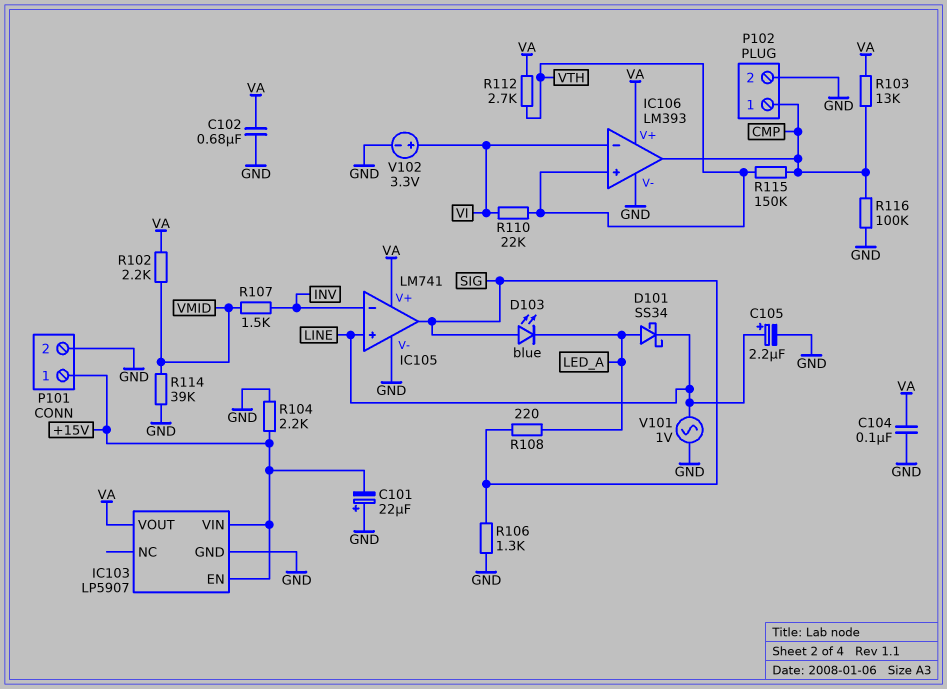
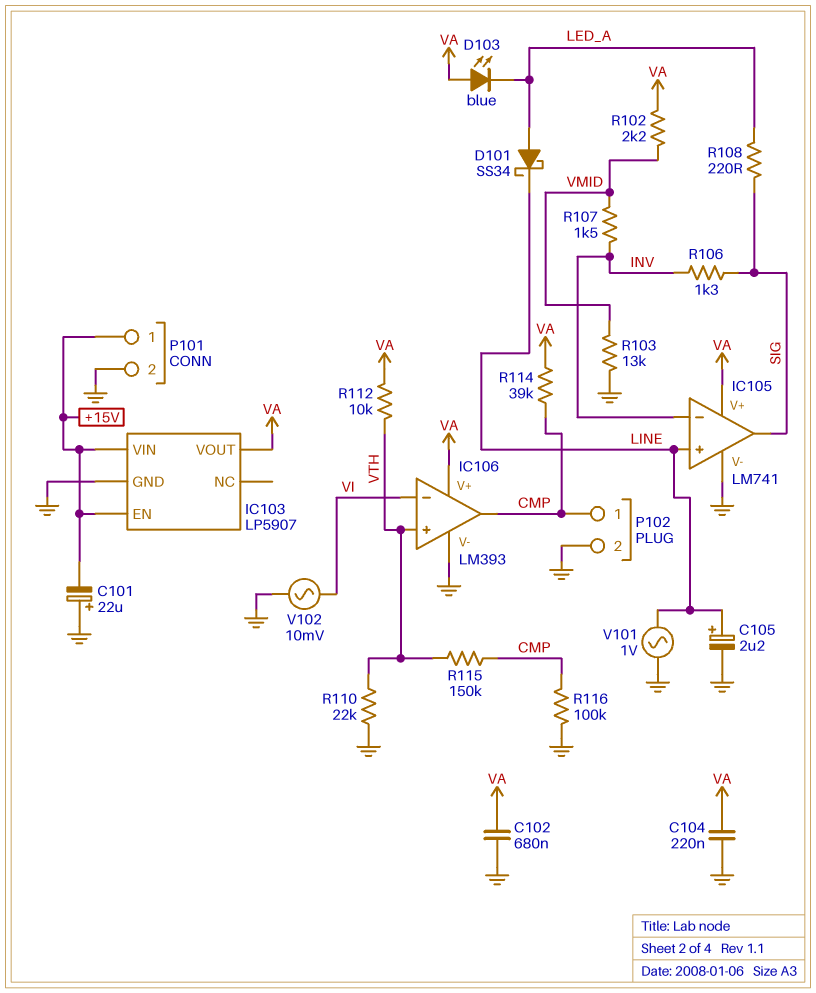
C104: 100nF (GND, VA) -> 220nF (GND, VA)
D103: LED blue (A SIG, K LED_A) -> LED blue (A VA, K LED_A)
R103: 13k (CMP, VA) -> 13k (GND, VMID)
R104: 2.2k (+15V, GND) -> none
R106: 1.3k (GND, SIG) -> 1.3k (INV, SIG)
R110: 22k (VI, VTH) -> 22k (GND, VTH)
R112: 2.7k (VA, VTH) -> 10k (VA, VTH)
R114: 39k (GND, VMID) -> 39k (CMP, VA)
V102: 3.3V (plus VI, minus GND) -> AC 10mV (GND, VI)

